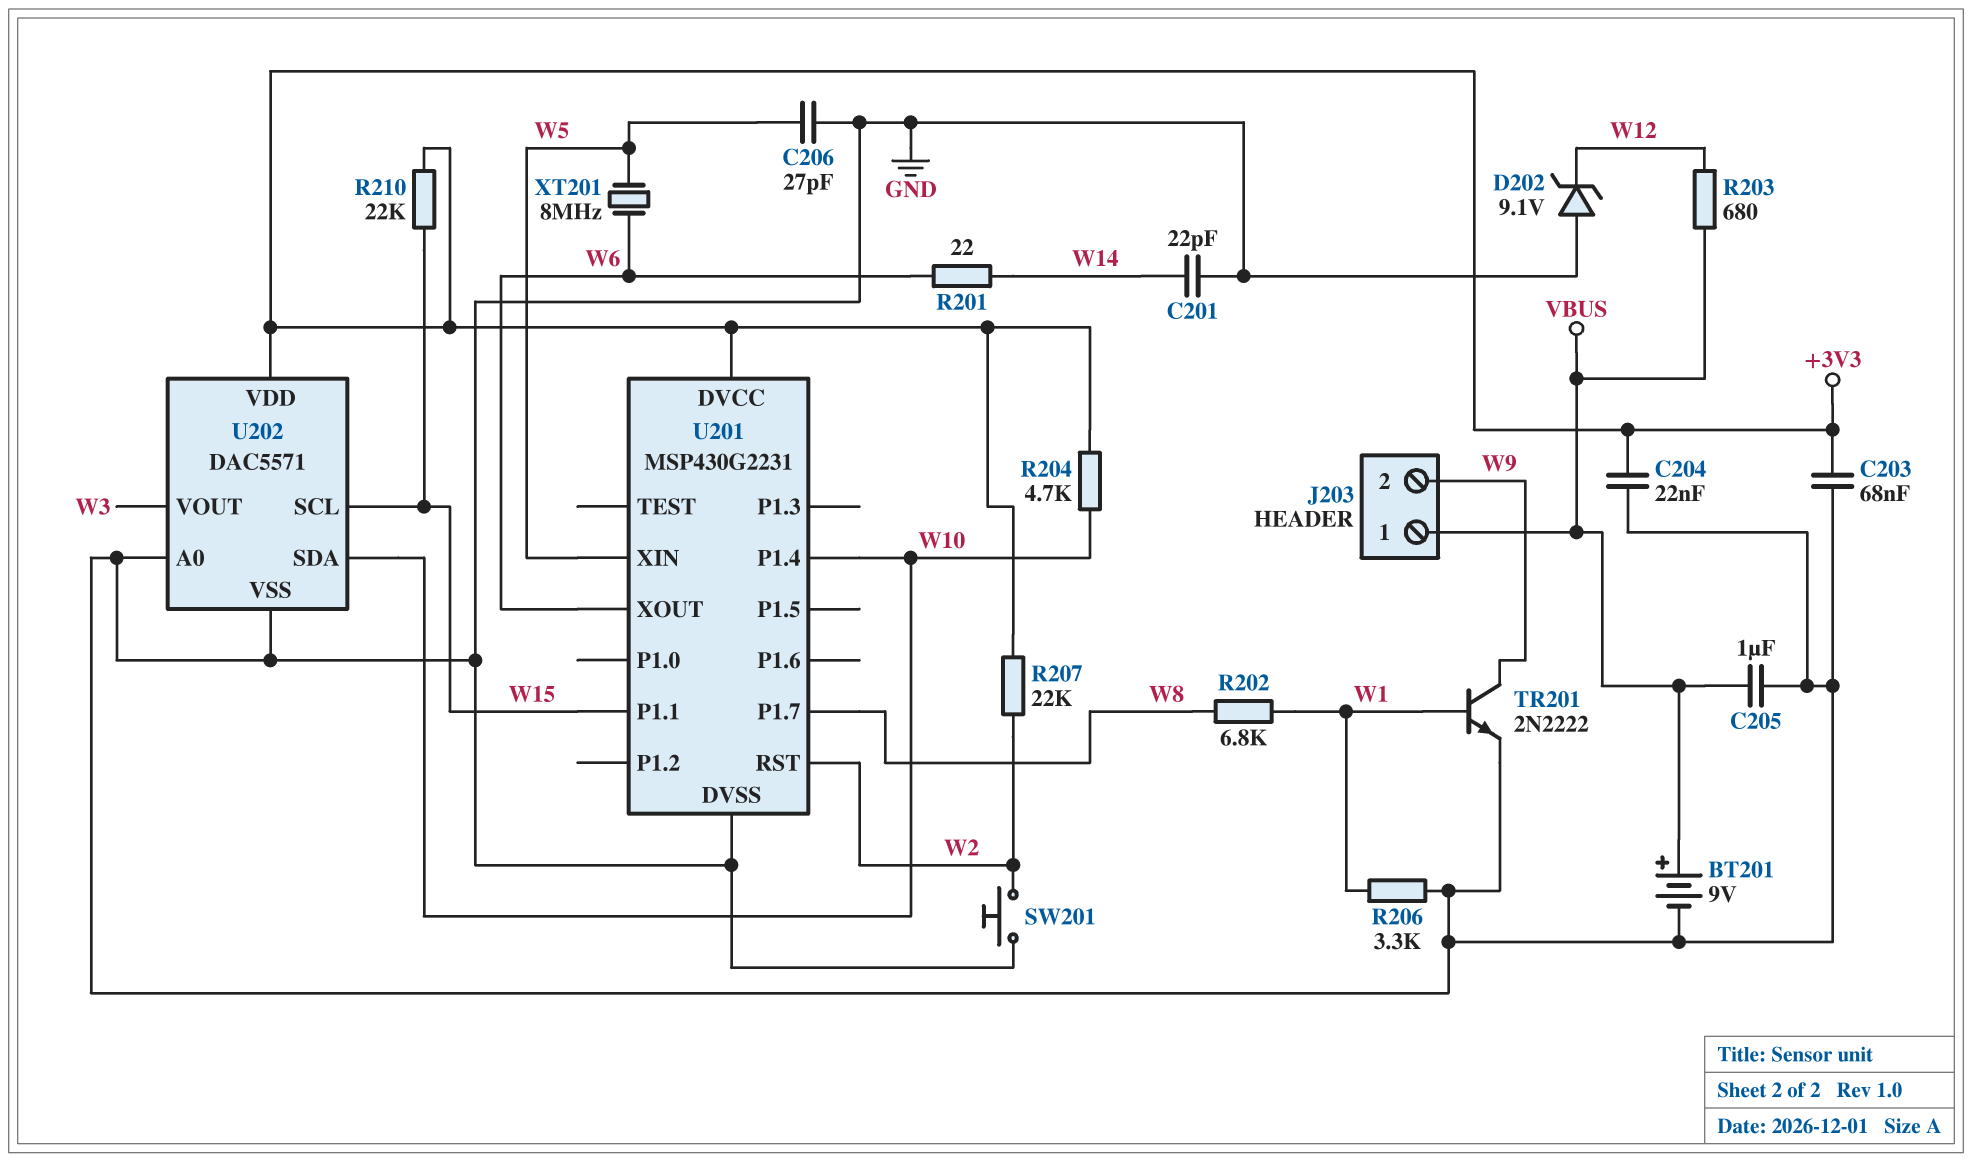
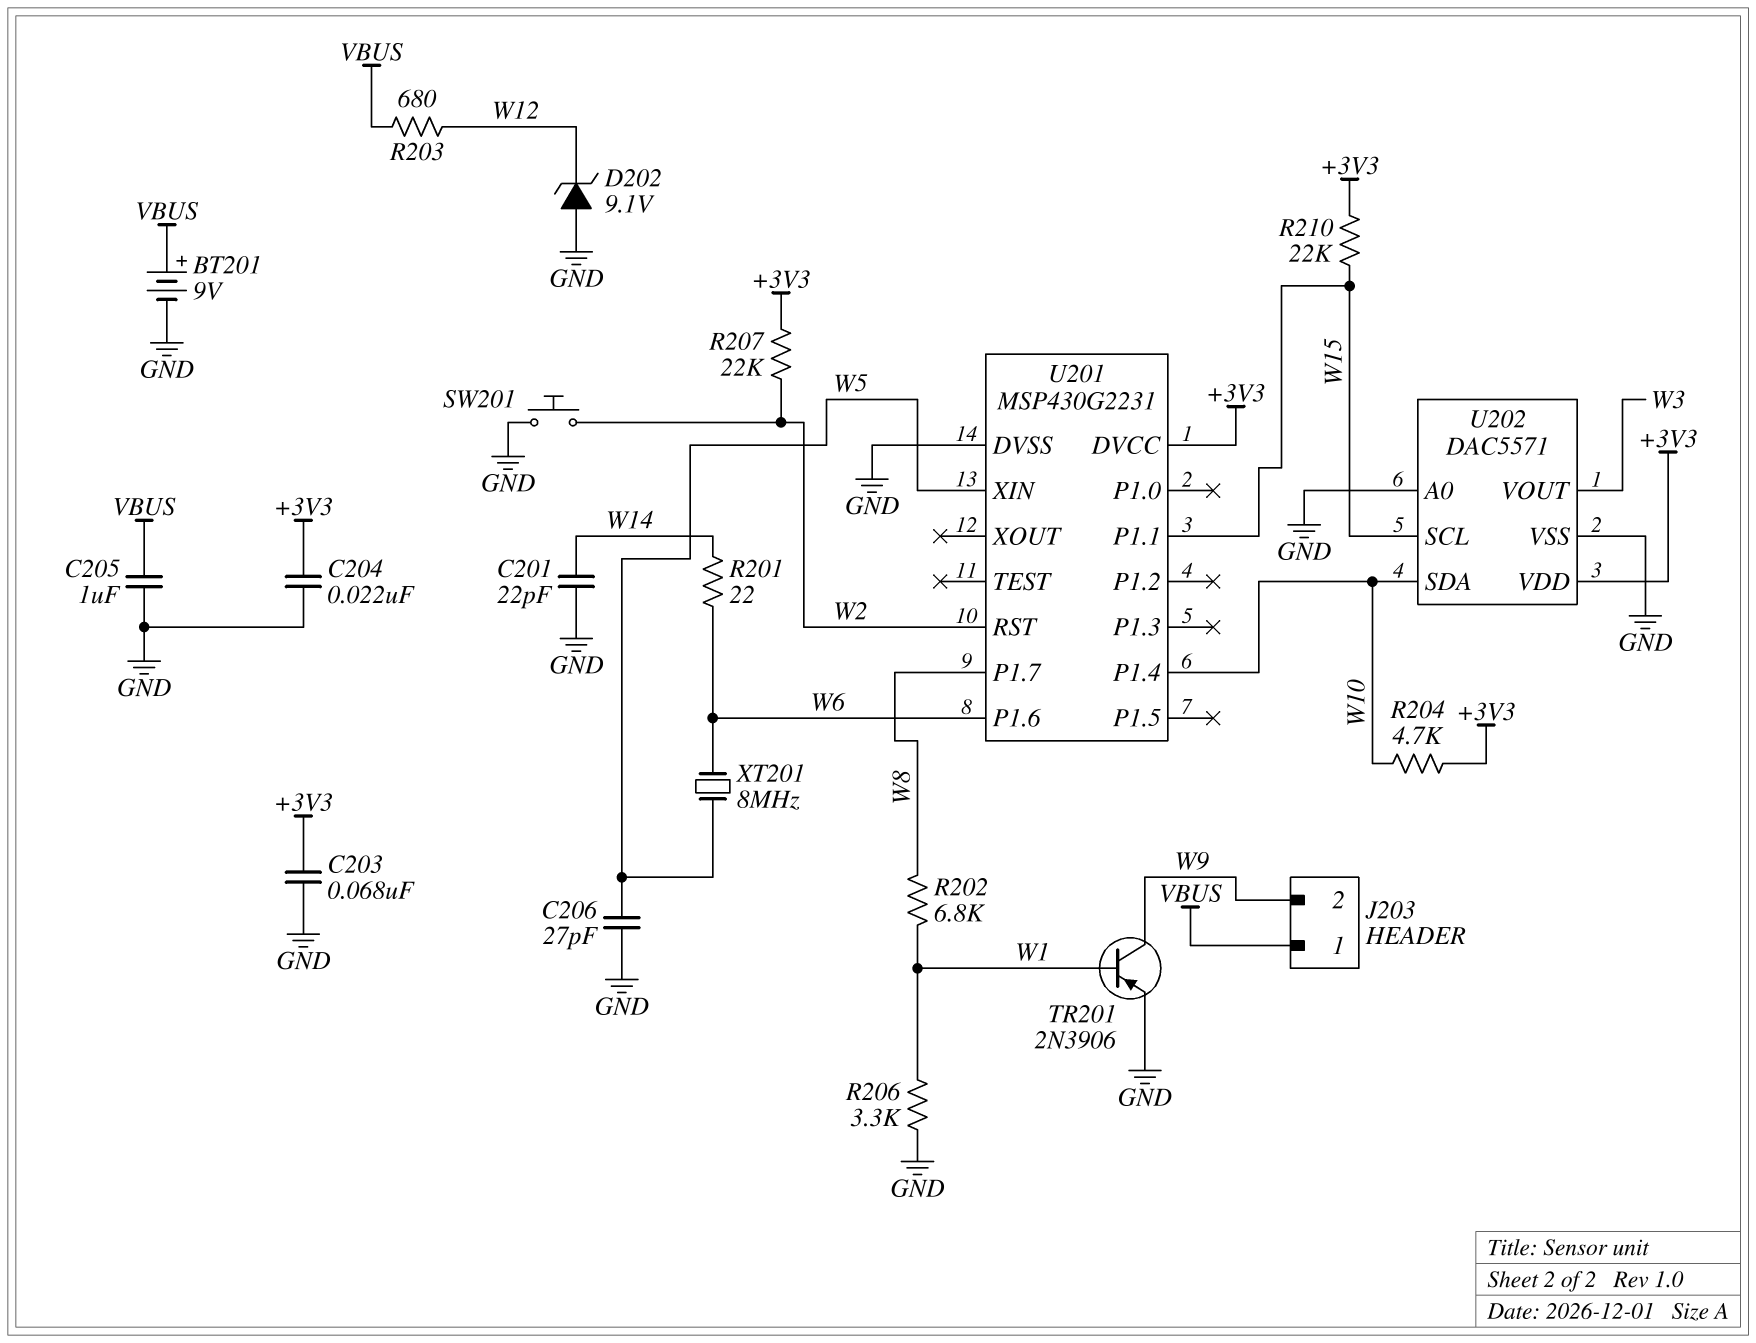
TR201: NPN 2N2222 (B W1, C W9, E GND) -> PNP 2N3906 (B W1, C W9, E GND)
U201 pin P1.6: none -> W6
U201 pin XOUT: W6 -> none

